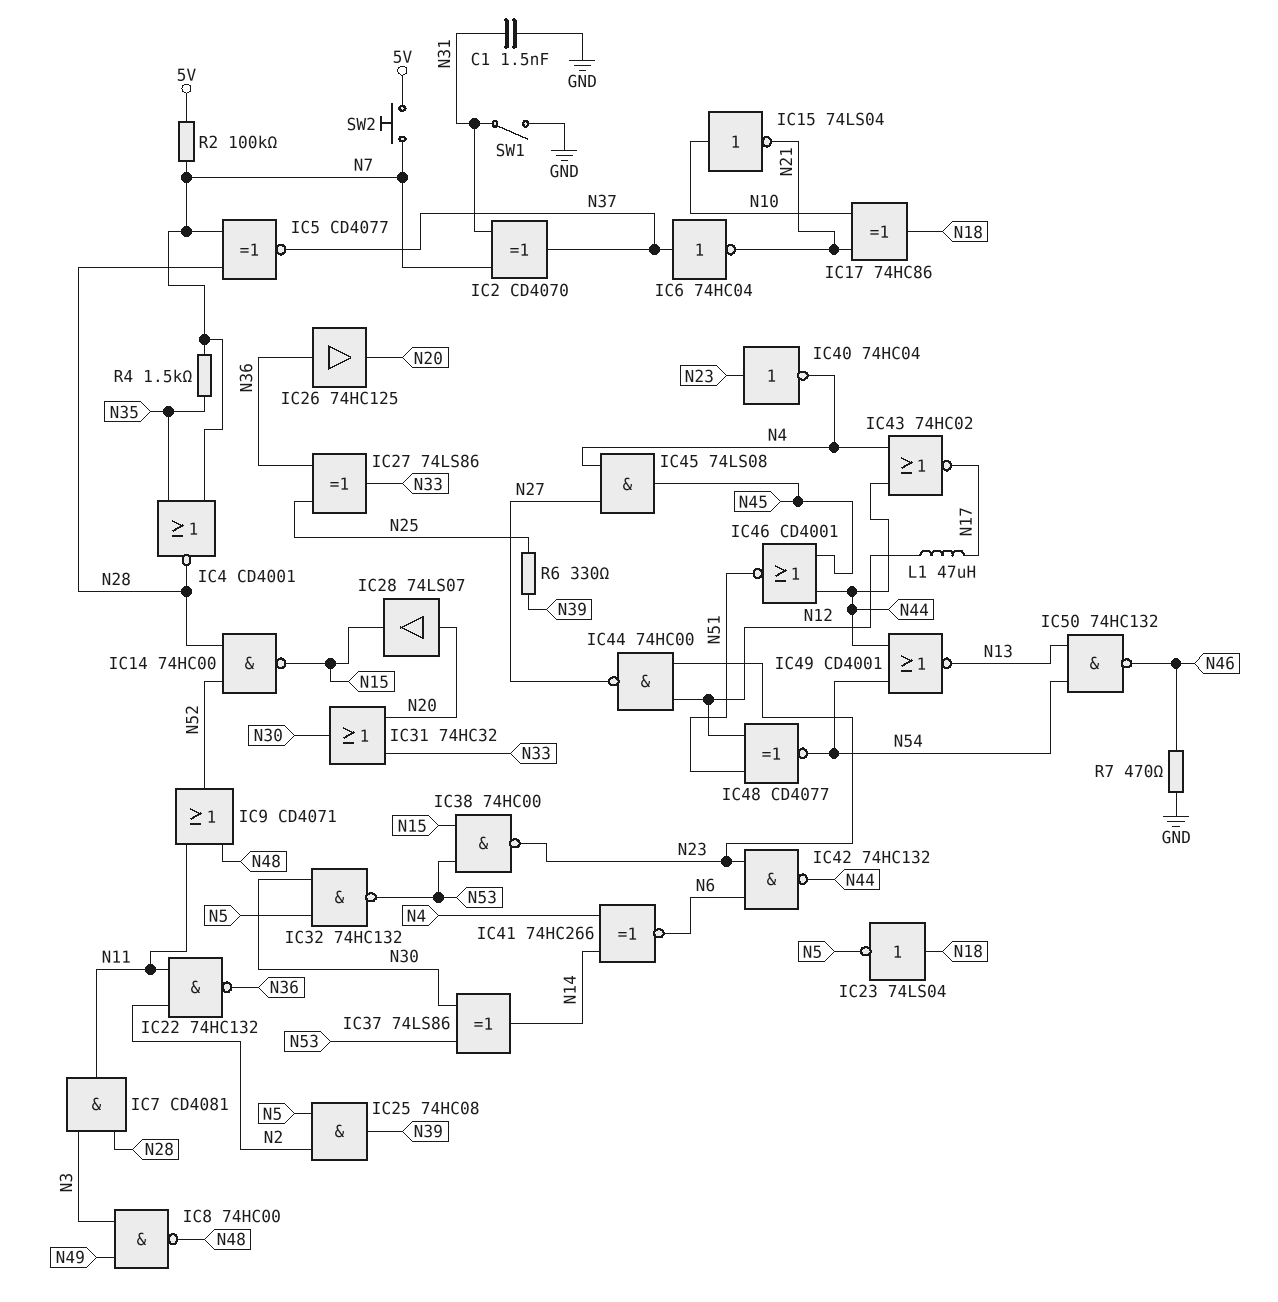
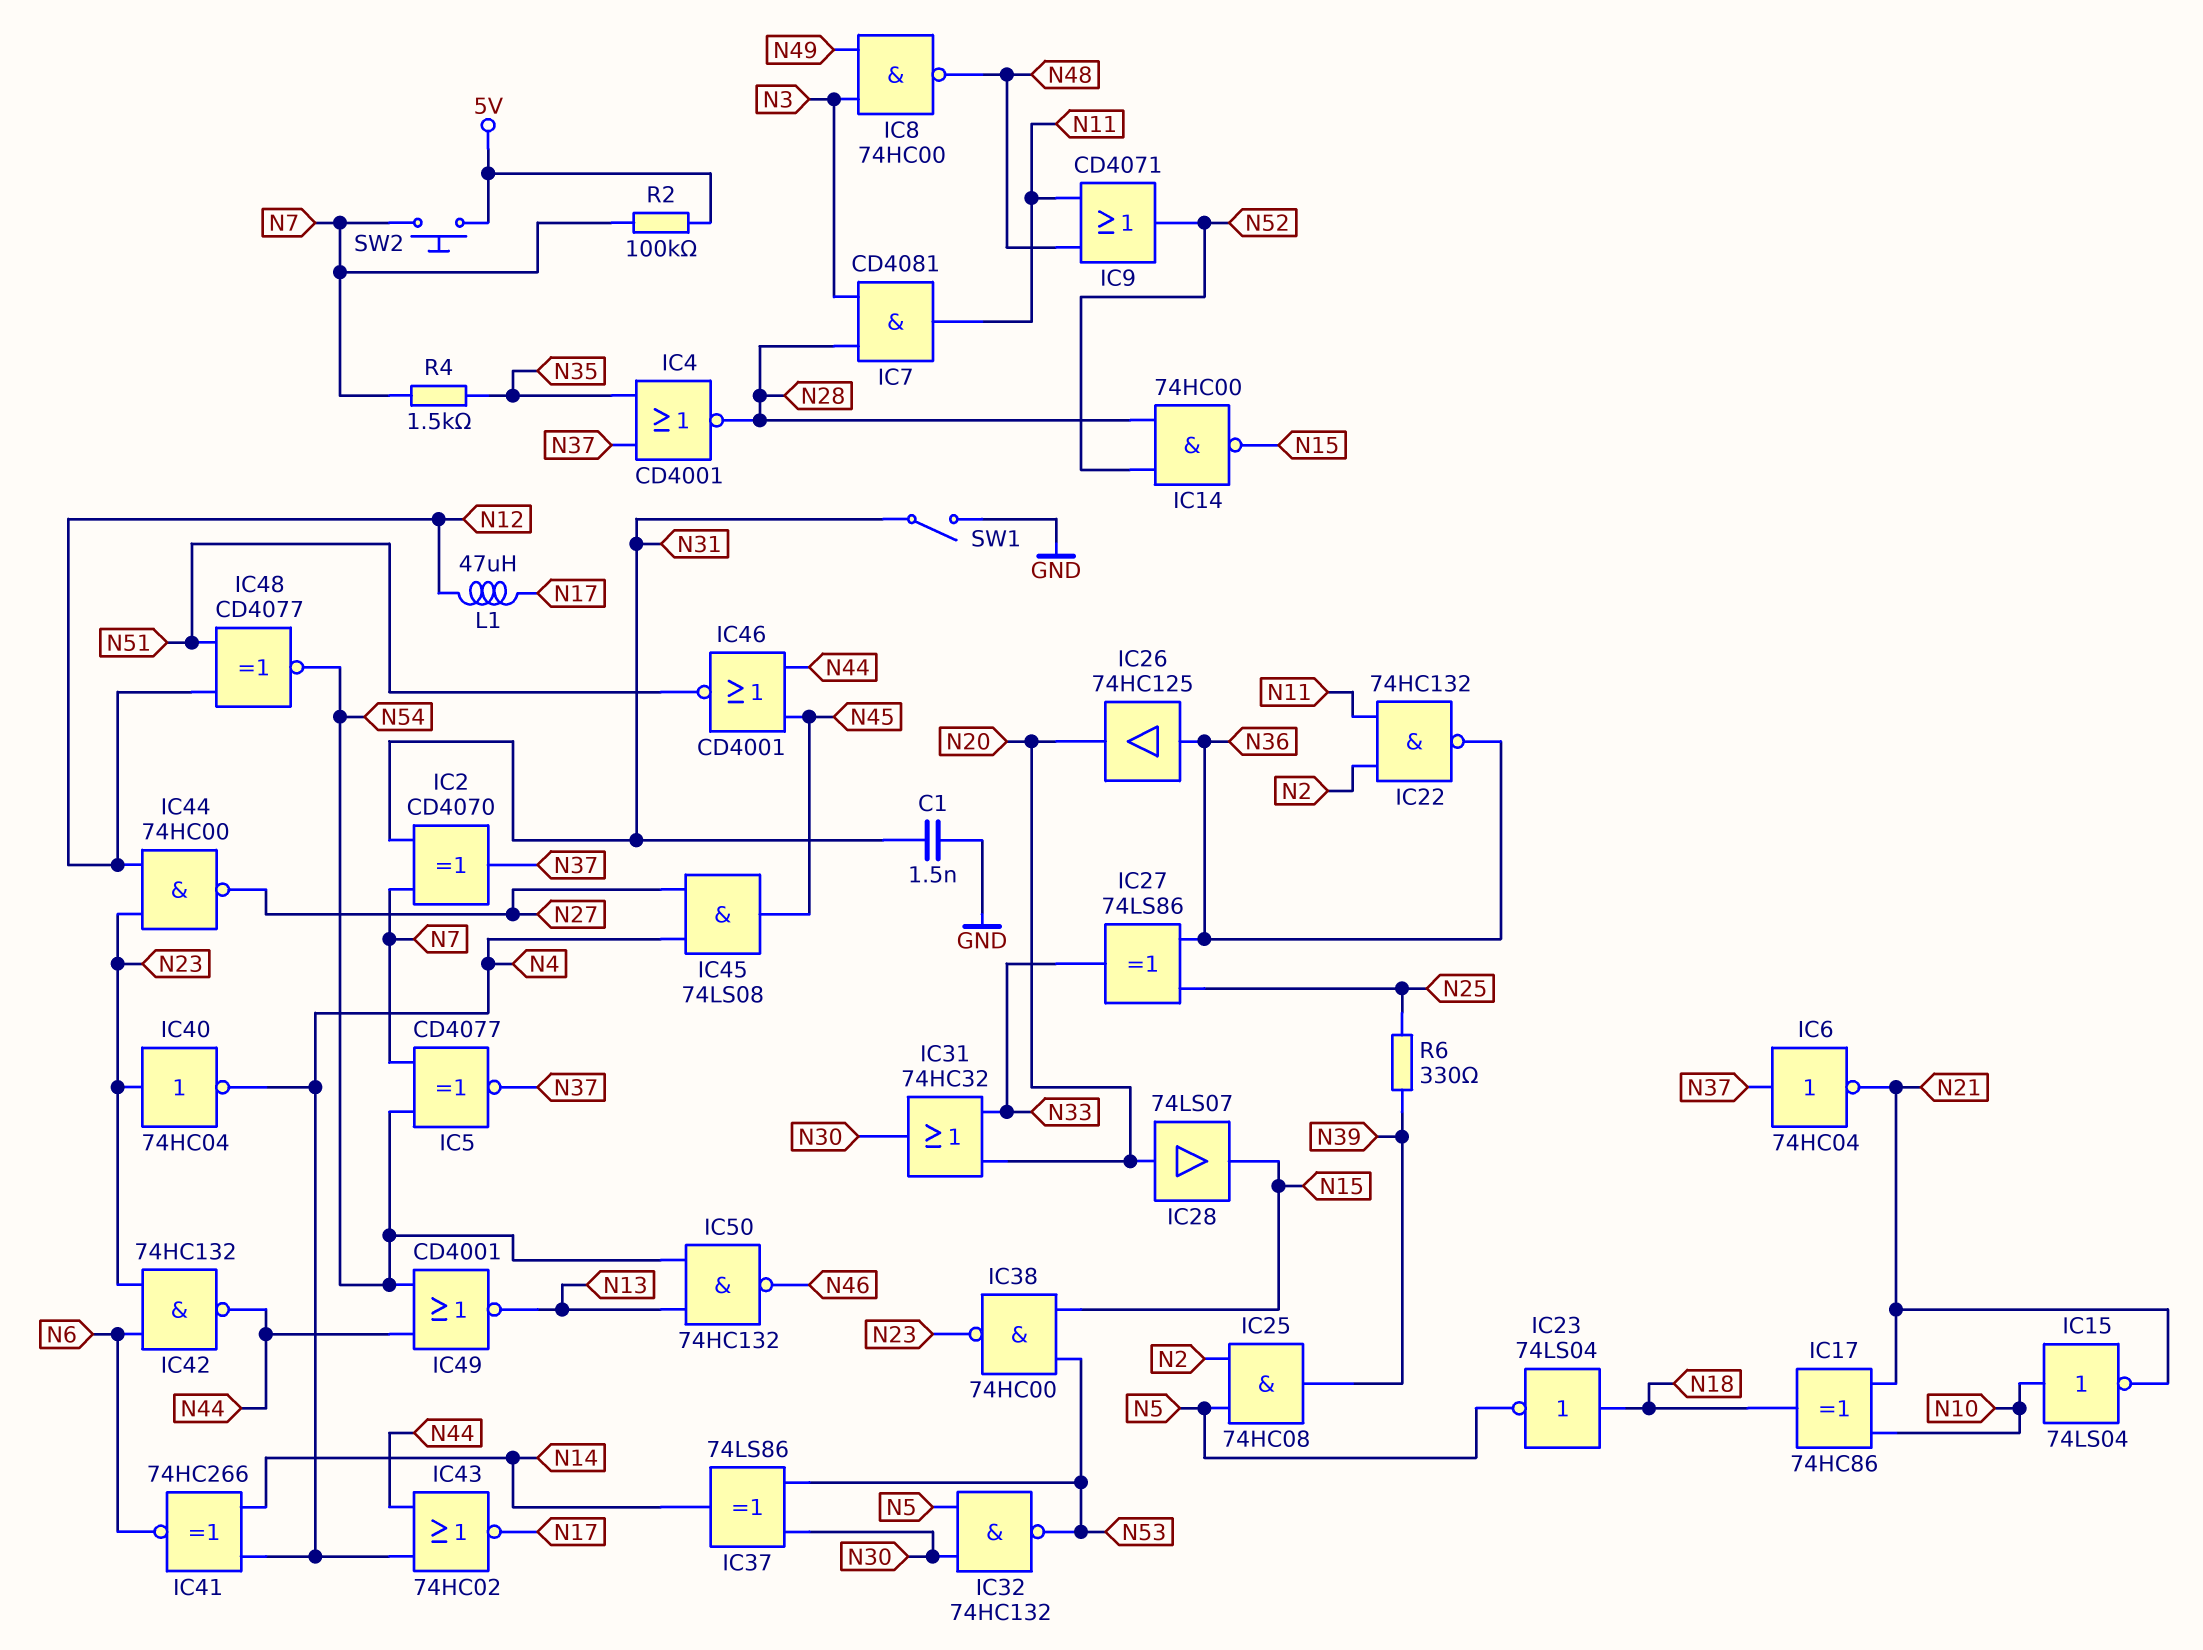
IC4: NOR CD4001 (in N7, in N35, out N28) -> NOR CD4001 (in N35, in N37, out N28)
IC5: XNOR CD4077 (in N7, in N28, out N37) -> XNOR CD4077 (in N7, in N54, out N37)
R7: 470 (GND, N46) -> none

